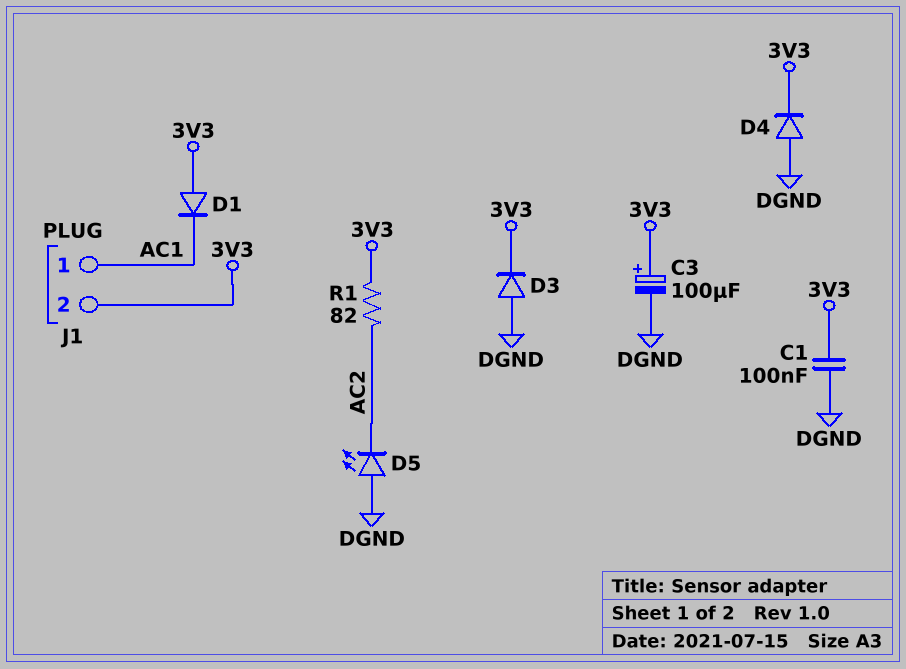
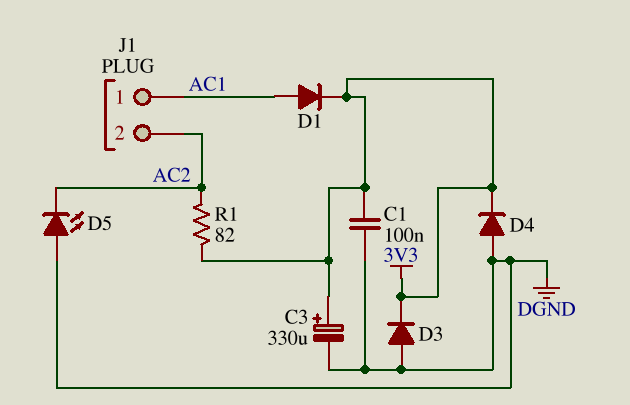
C3: 100uF (plus 3V3, minus DGND) -> 330uF (plus 3V3, minus DGND)
D1: diode (A 3V3, K AC1) -> diode (A AC1, K 3V3)
J1 pin 2: 3V3 -> AC2

